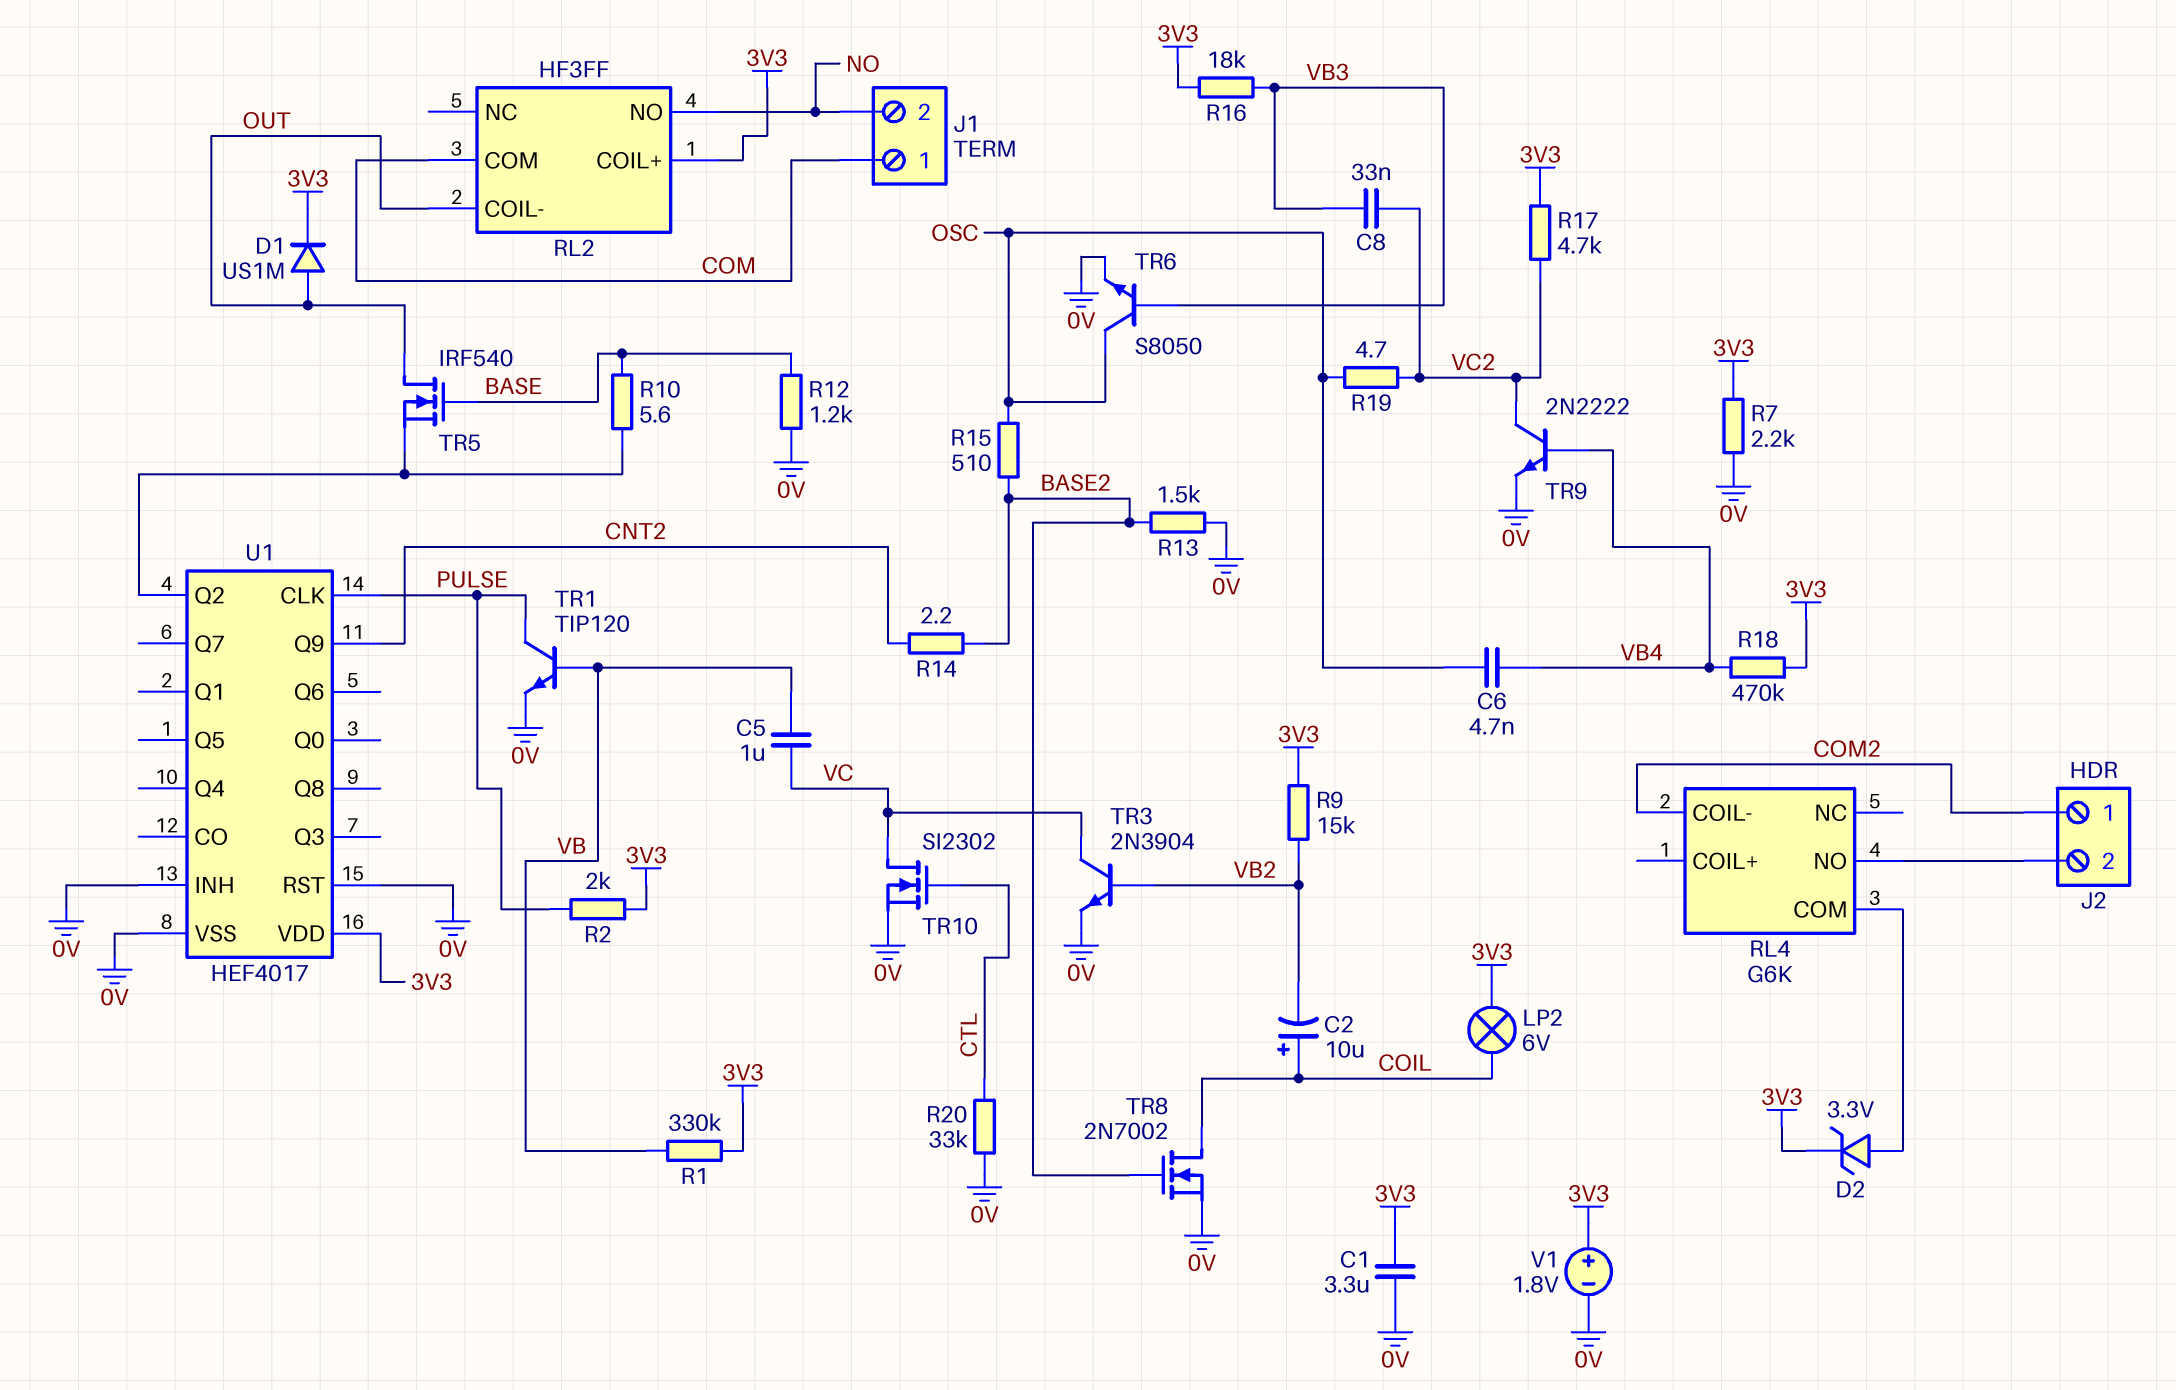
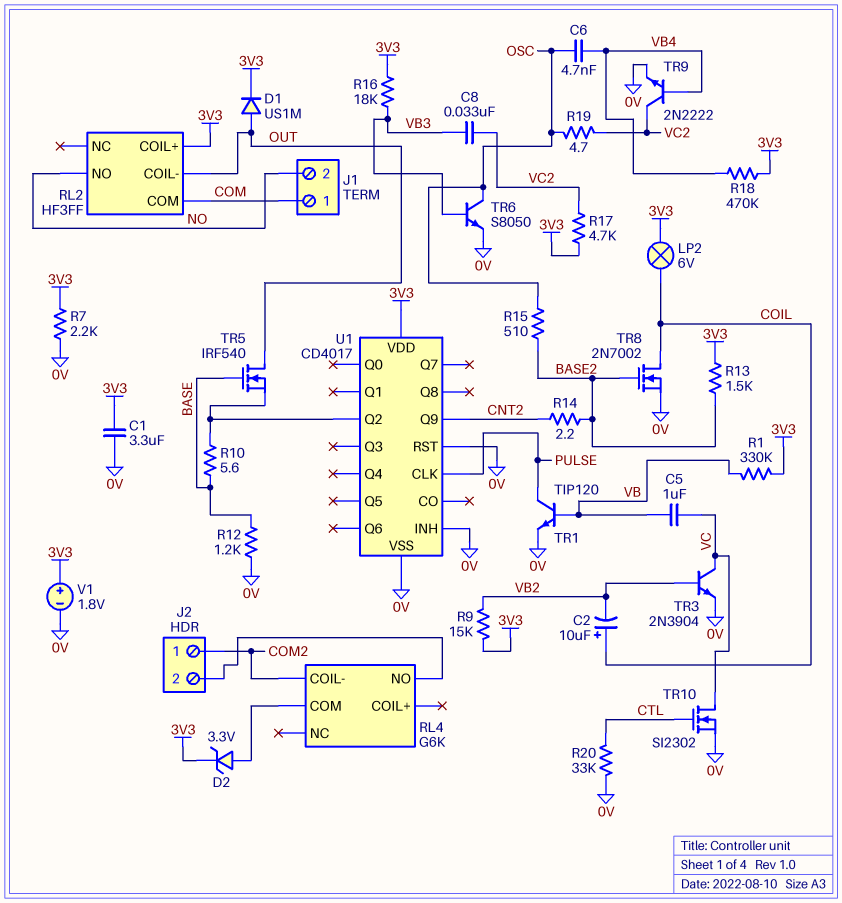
R2: 2k (3V3, PULSE) -> none
R13: 1.5k (0V, BASE2) -> 1.5k (3V3, BASE2)
U1: HEF4017 -> CD4017

